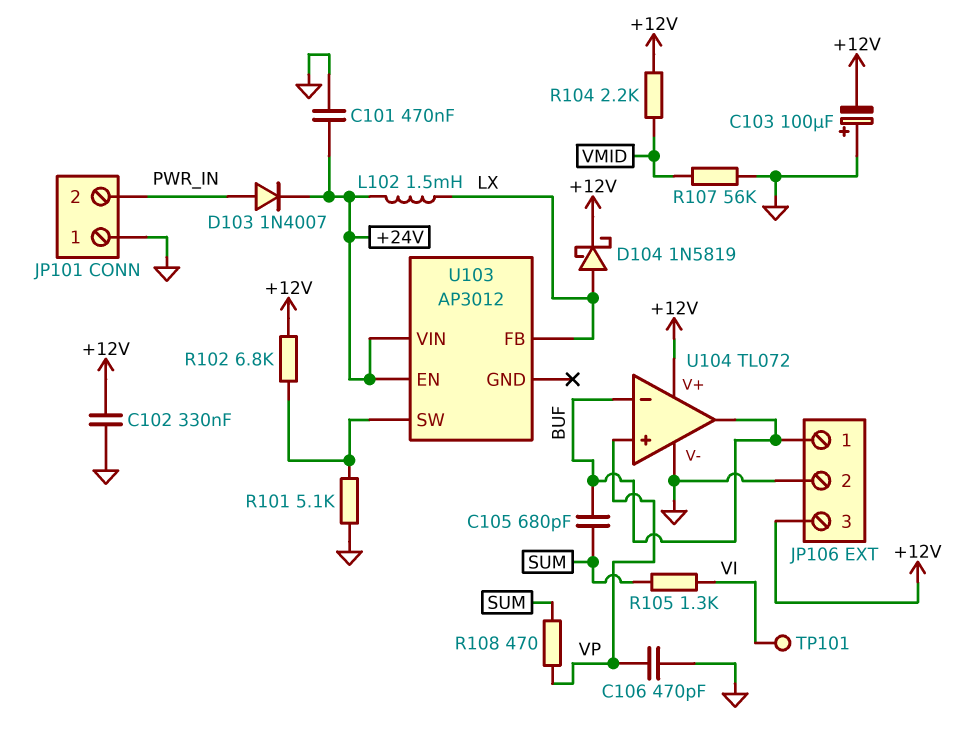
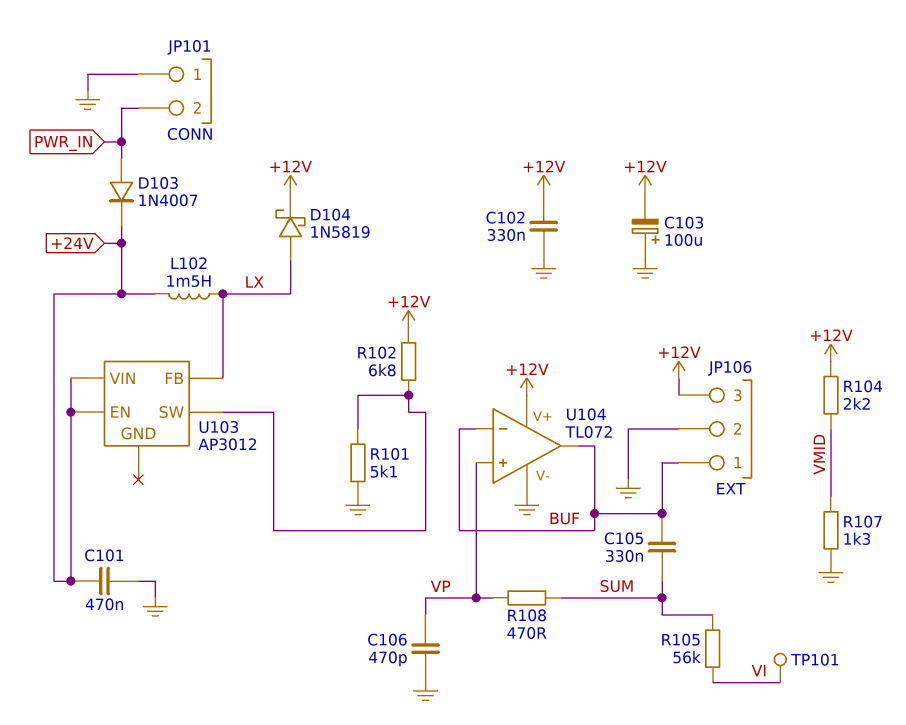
C105: 680pF (BUF, SUM) -> 330nF (BUF, SUM)
R105: 1.3k (SUM, VI) -> 56k (SUM, VI)
R107: 56k (GND, VMID) -> 1.3k (GND, VMID)

